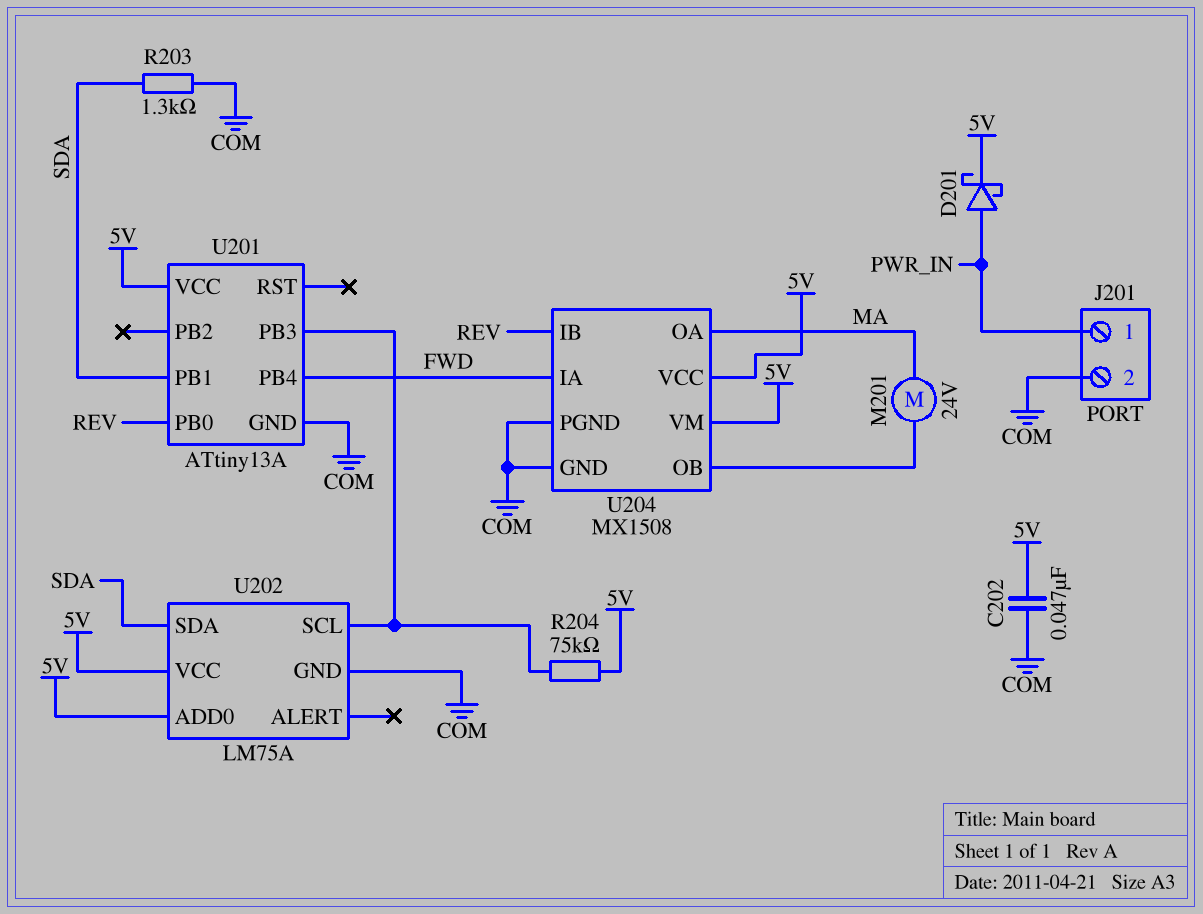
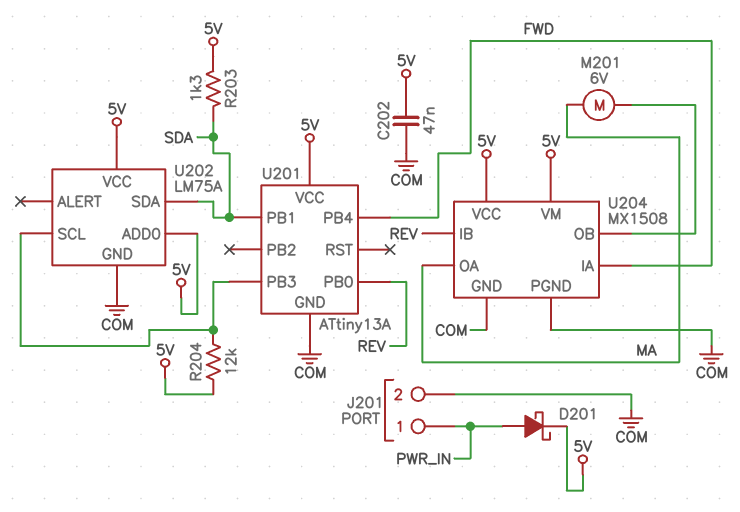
M201: motor 24V (MA, U204/OB) -> motor 6V (MA, U204/OB)
R203: 1.3k (COM, SDA) -> 1.3k (5V, SDA)
R204: 75k (5V, U201/PB3) -> 12k (5V, U201/PB3)

